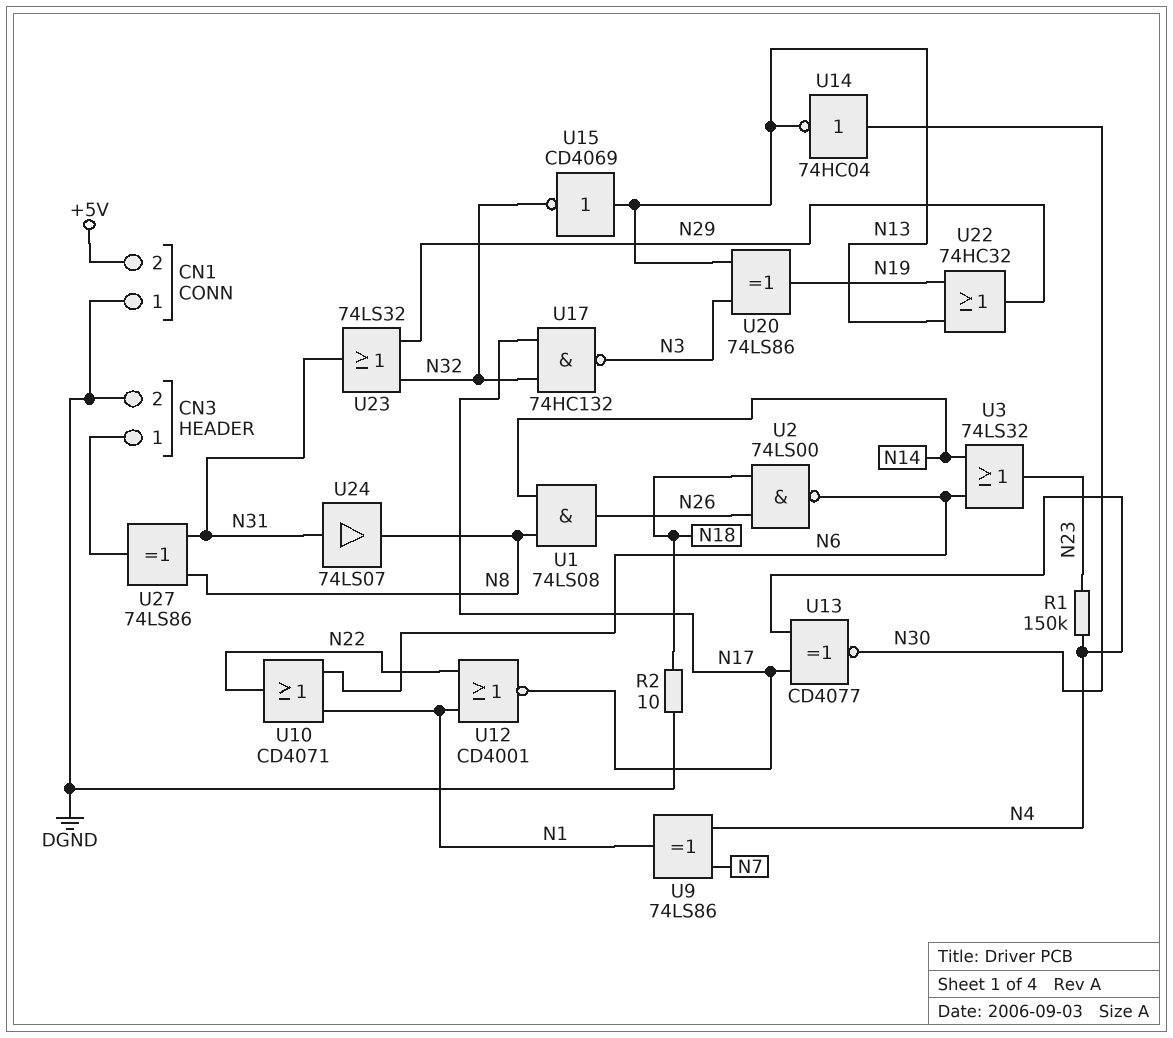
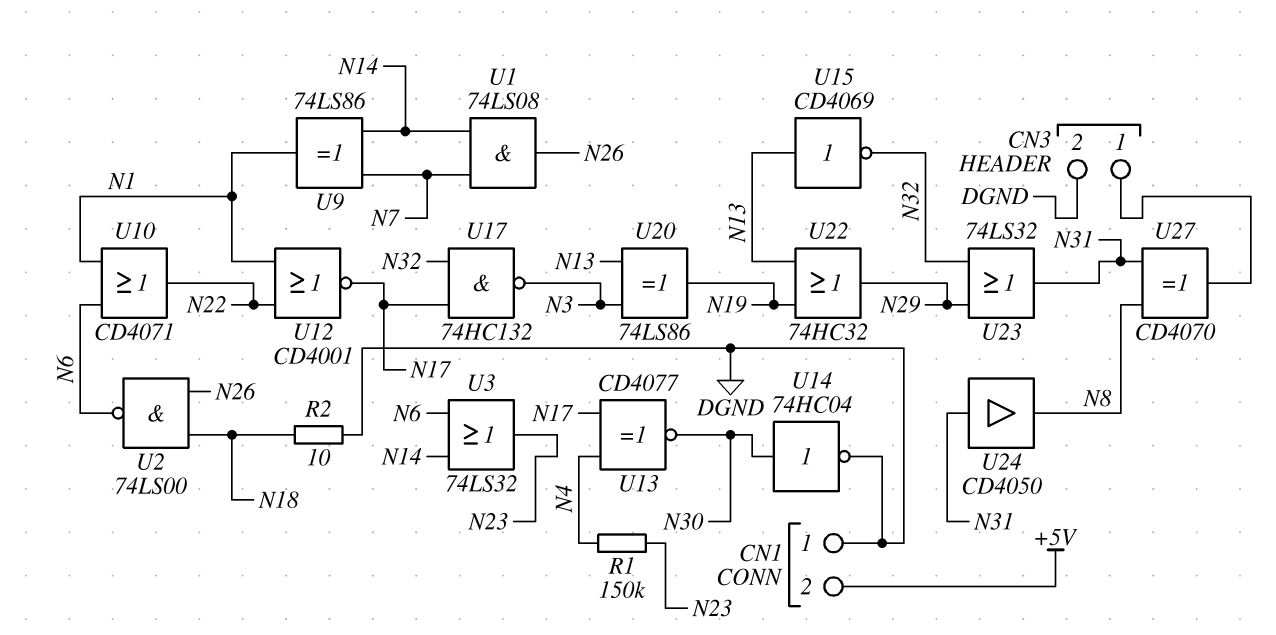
U1: AND 74LS08 (in N8, in N14, out N26) -> AND 74LS08 (in N7, in N14, out N26)
U9: XOR 74LS86 (in N4, in N7, out N1) -> XOR 74LS86 (in N7, in N14, out N1)
U14: NOT 74HC04 (in N30, out N13) -> NOT 74HC04 (in N30, out DGND)
U24: buffer 74LS07 (in N31, out N8) -> buffer CD4050 (in N31, out N8)
U27: XOR 74LS86 (in N8, in N31, out CN3/1) -> XOR CD4070 (in N8, in N31, out CN3/1)

